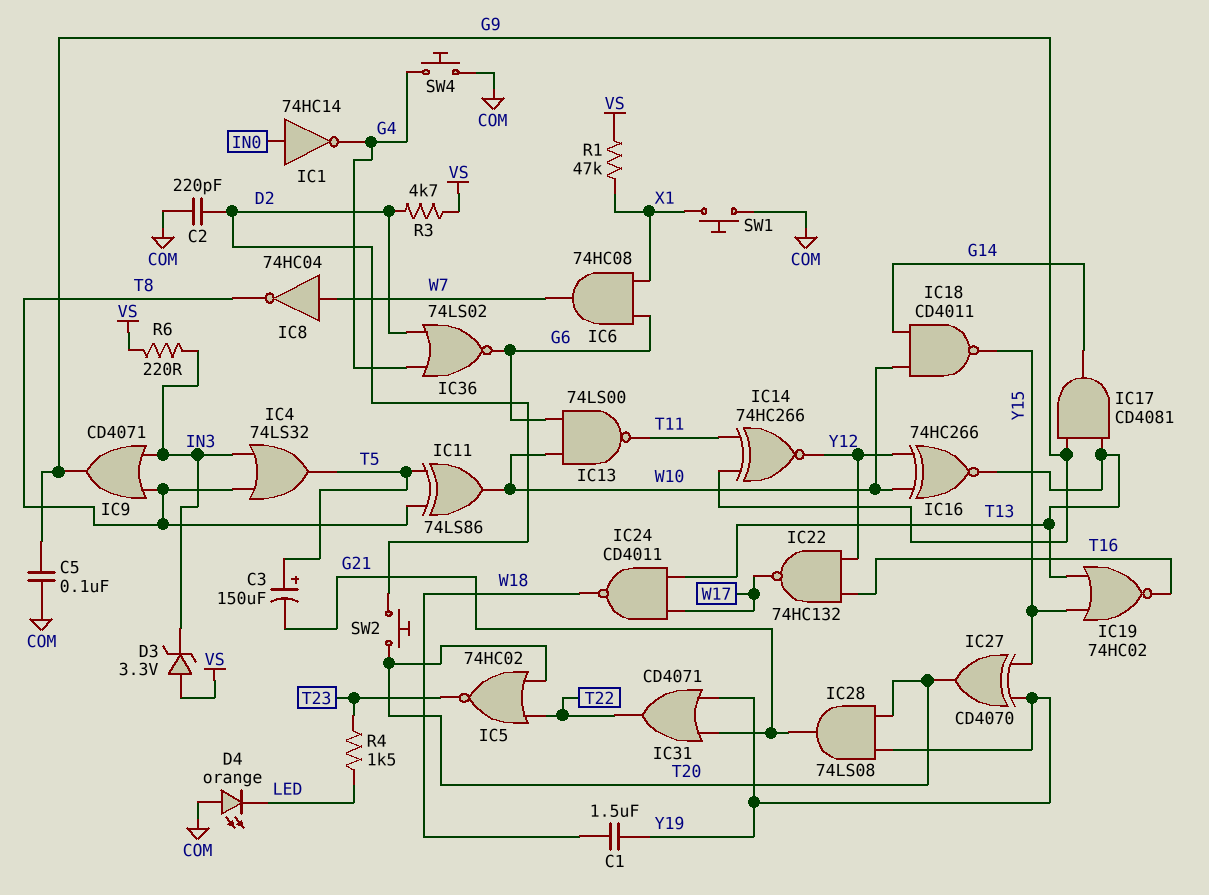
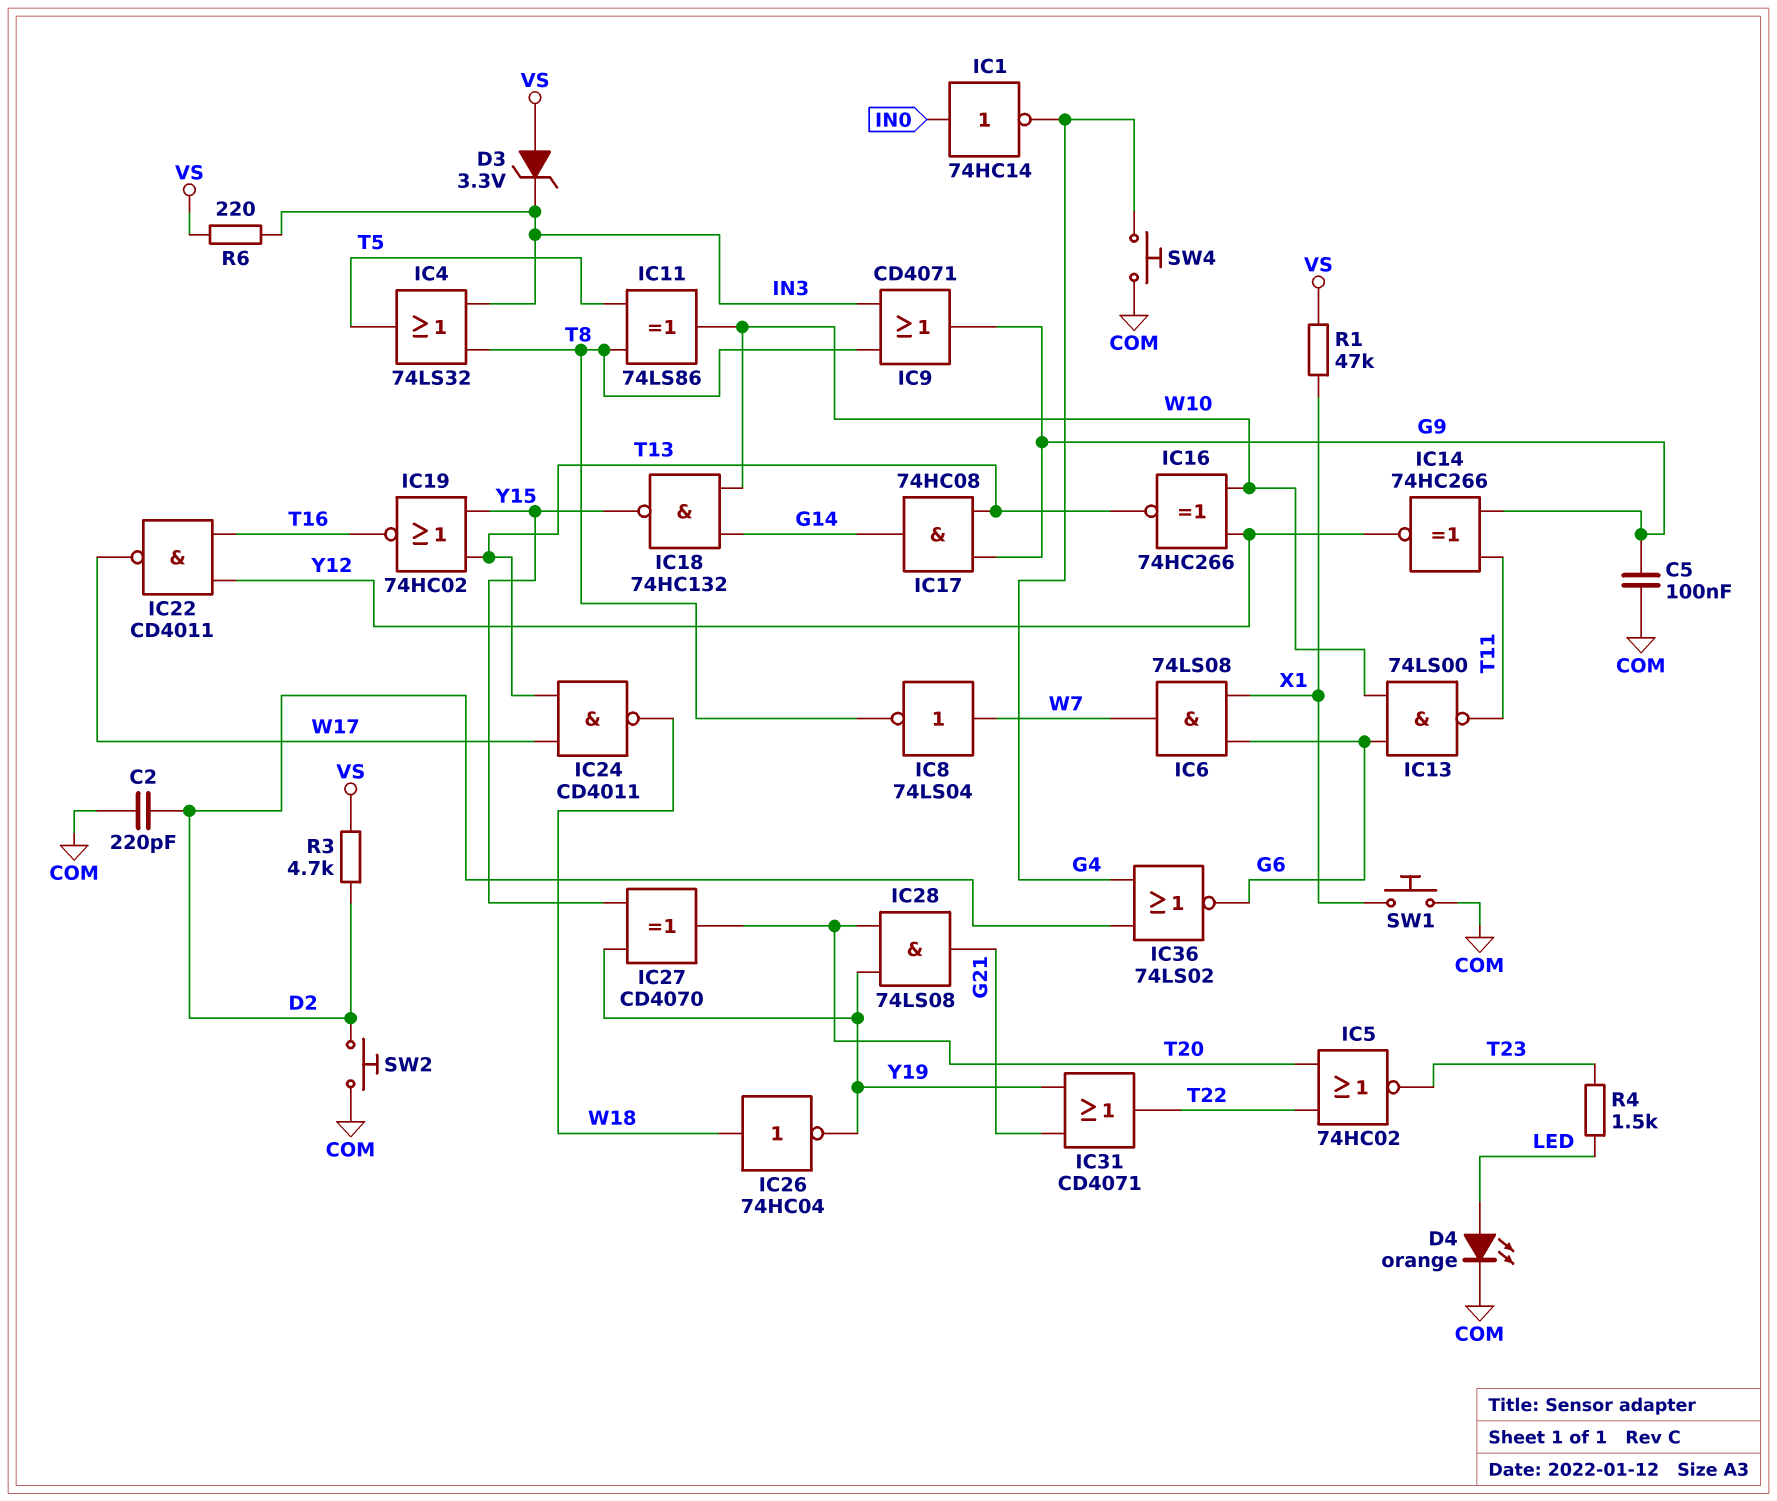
C1: 1.5uF (W18, Y19) -> none
C3: 150uF (plus T5, minus G21) -> none
D4: LED orange (A COM, K LED) -> LED orange (A LED, K COM)
IC6: AND 74HC08 (in G6, in X1, out W7) -> AND 74LS08 (in G6, in X1, out W7)
IC8: NOT 74HC04 (in W7, out T8) -> NOT 74LS04 (in W7, out T8)
IC17: AND CD4081 (in G9, in T13, out G14) -> AND 74HC08 (in G9, in T13, out G14)
IC18: NAND CD4011 (in G14, in W10, out Y15) -> NAND 74HC132 (in G14, in W10, out Y15)
IC22: NAND 74HC132 (in T16, in Y12, out W17) -> NAND CD4011 (in T16, in Y12, out W17)
IC26: none -> NOT 74HC04 (in W18, out Y19)
SW2: button (D2, T20) -> button (COM, D2)

